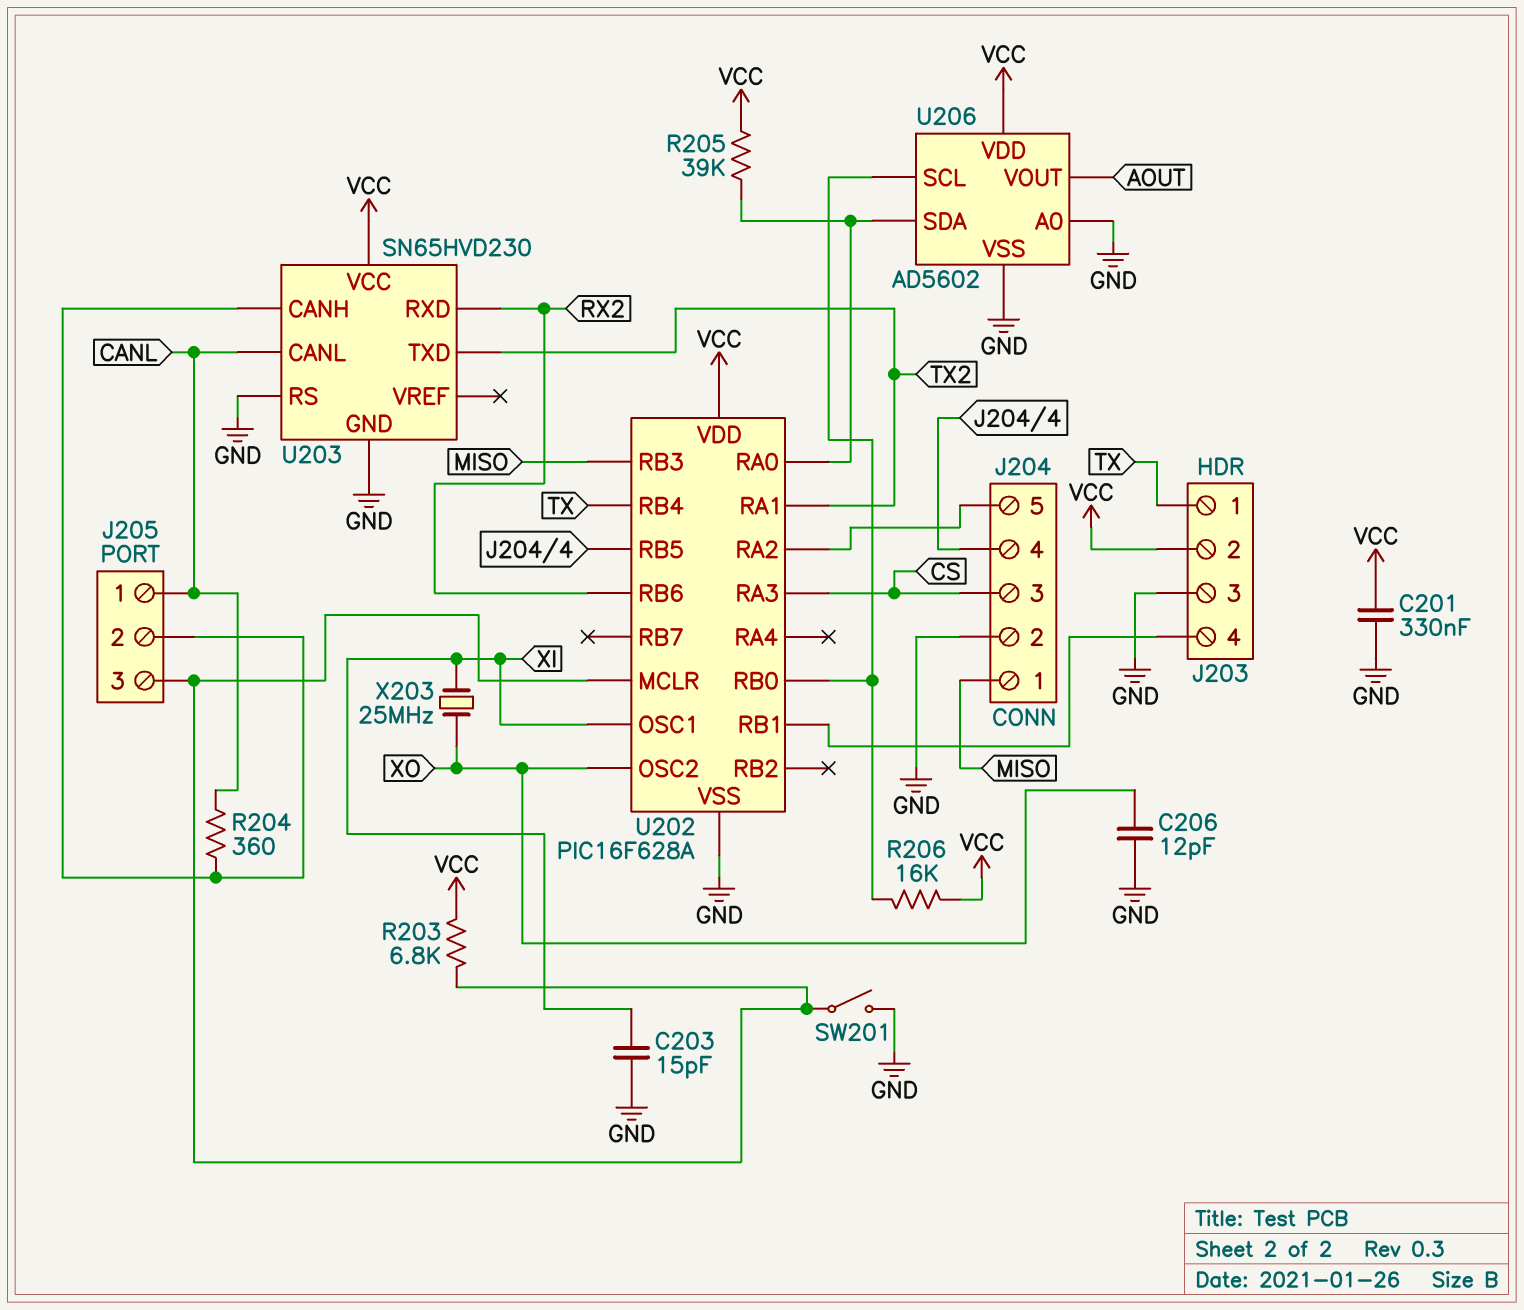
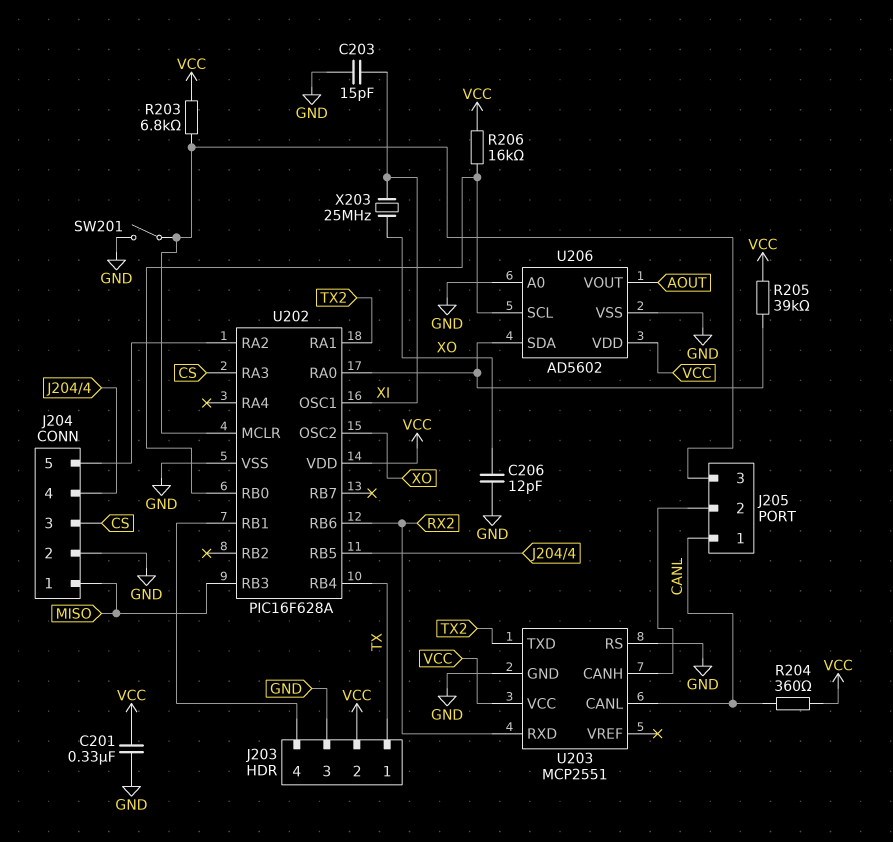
R204: 360 (CANL, J205/2) -> 360 (CANL, VCC)
U203: SN65HVD230 -> MCP2551

